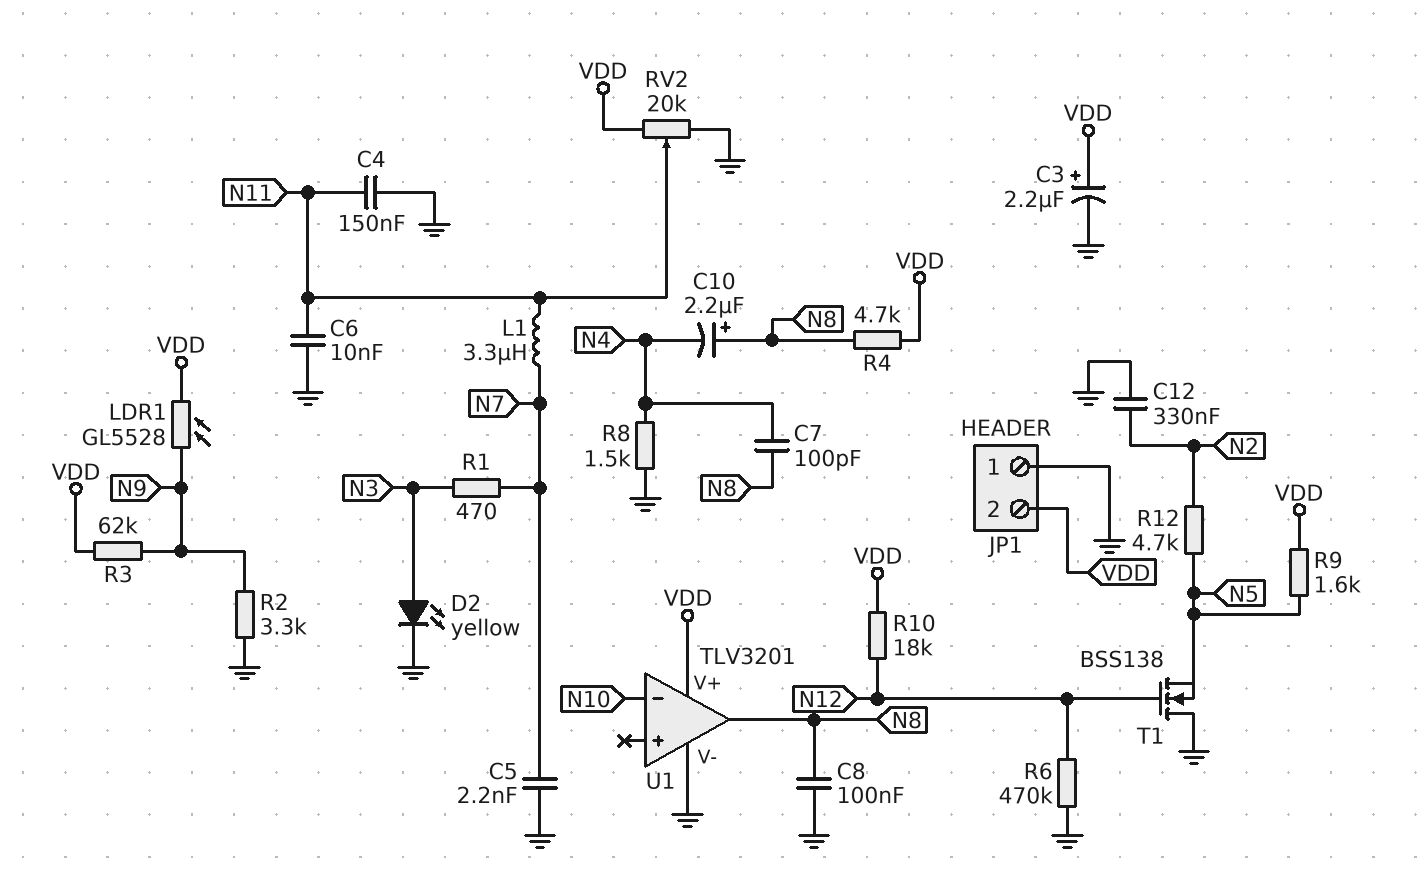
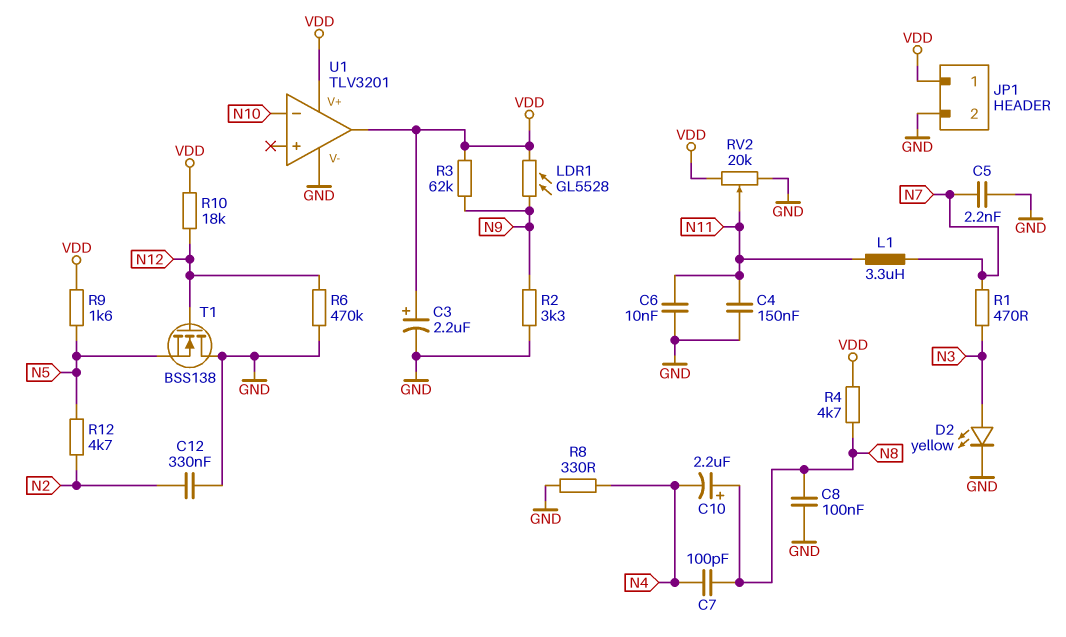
JP1 pin 1: GND -> VDD
JP1 pin 2: VDD -> GND
R8: 1.5k (GND, N4) -> 330 (GND, N4)
U1 pin out: N8 -> VDD

